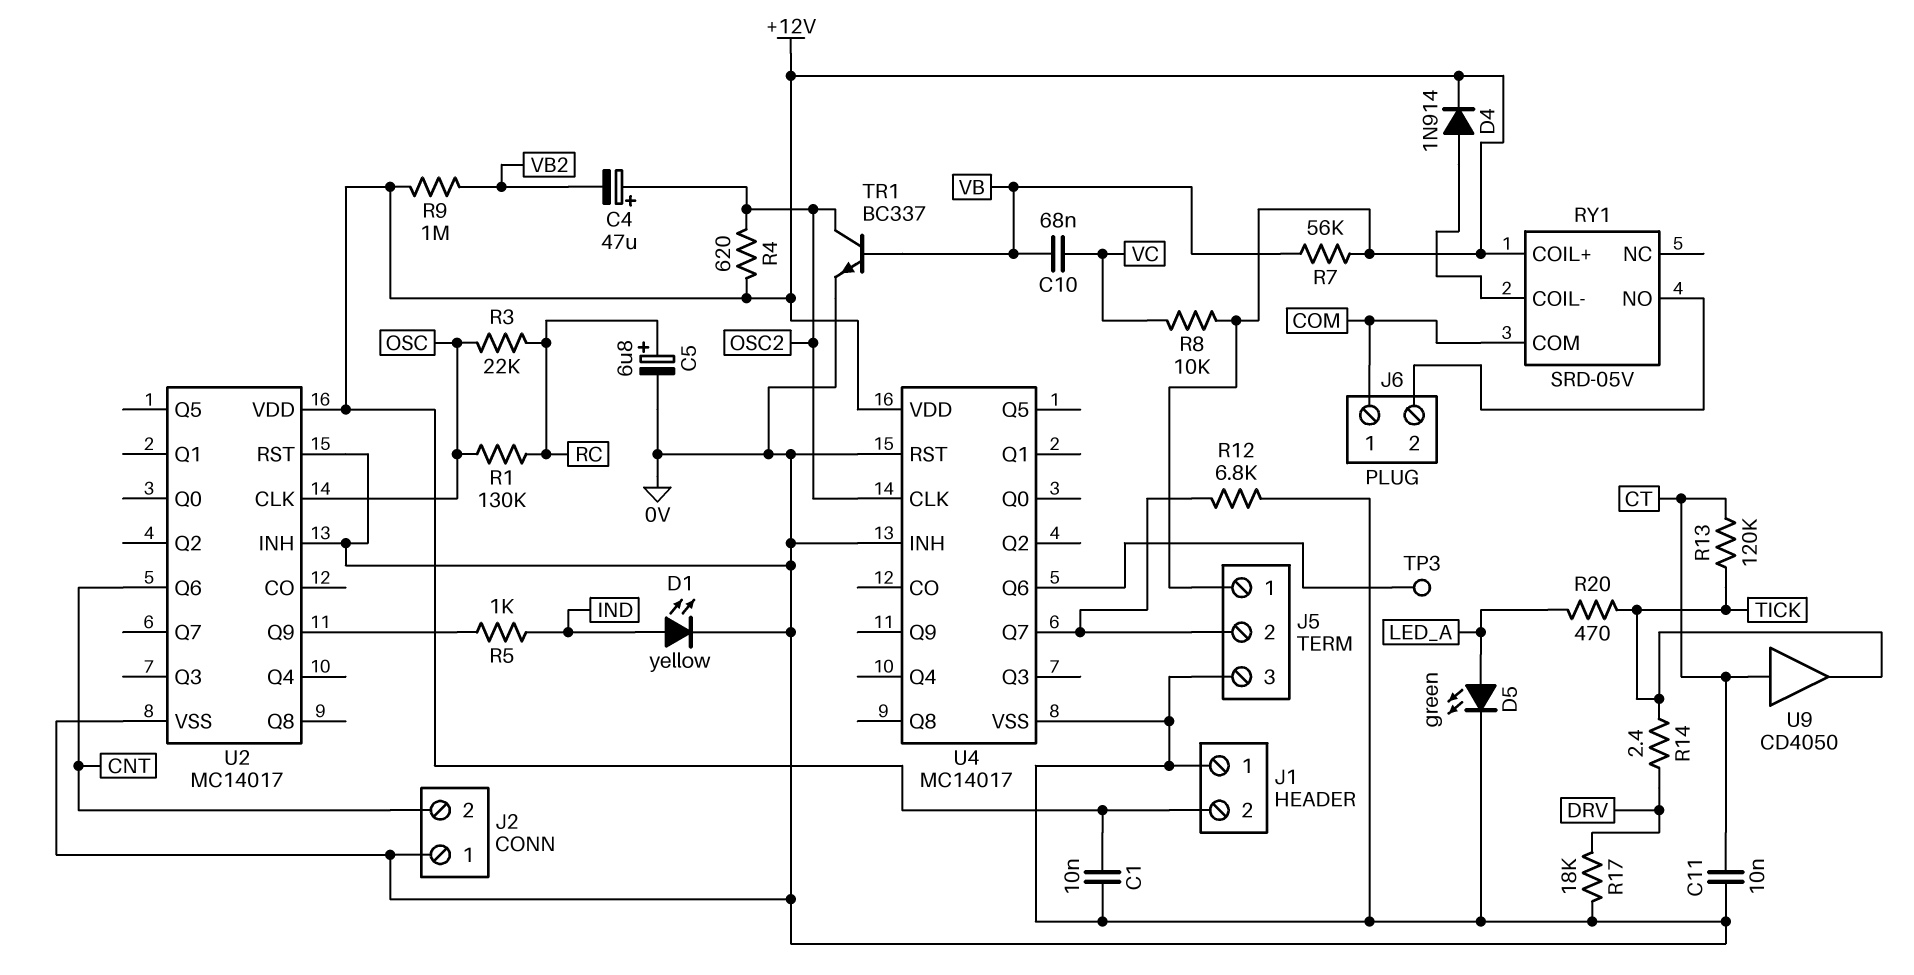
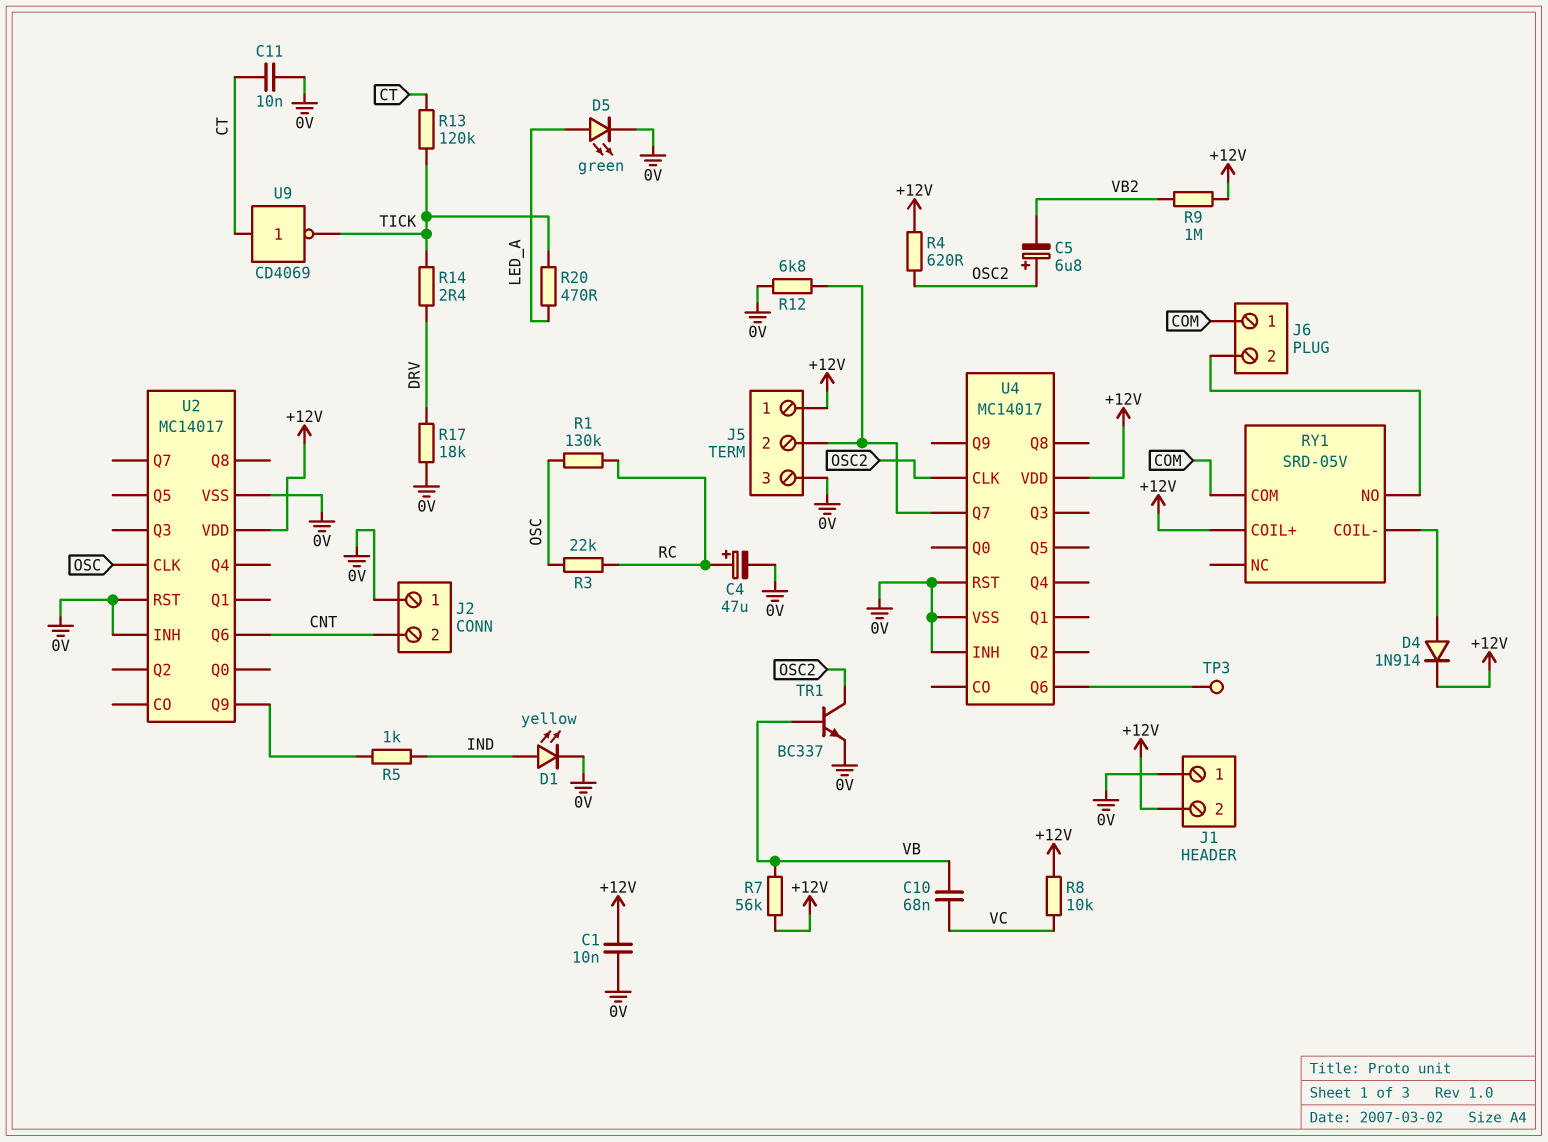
C4: 47uF (plus OSC2, minus VB2) -> 47uF (plus RC, minus 0V)
C5: 6.8uF (plus RC, minus 0V) -> 6.8uF (plus OSC2, minus VB2)
U9: buffer CD4050 (in CT, out TICK) -> NOT CD4069 (in CT, out TICK)

